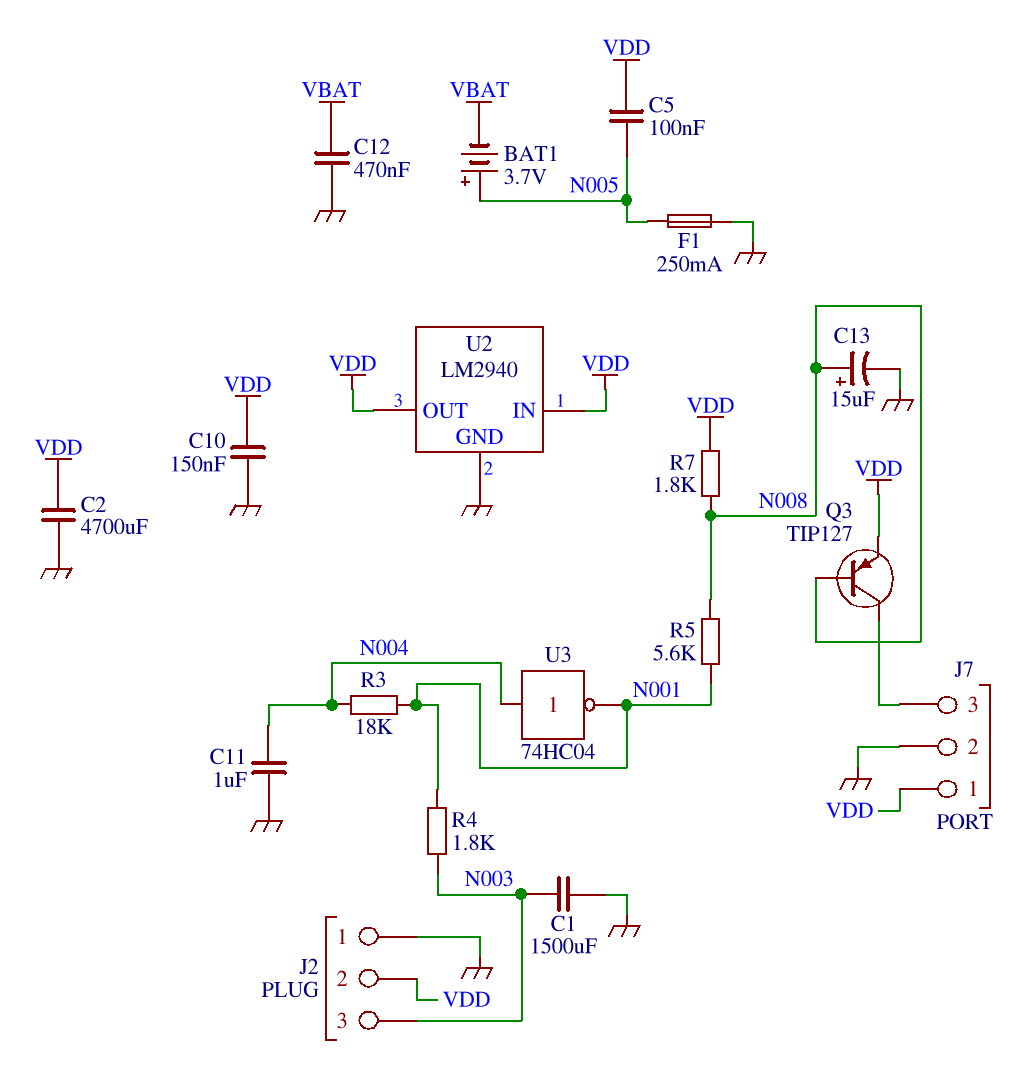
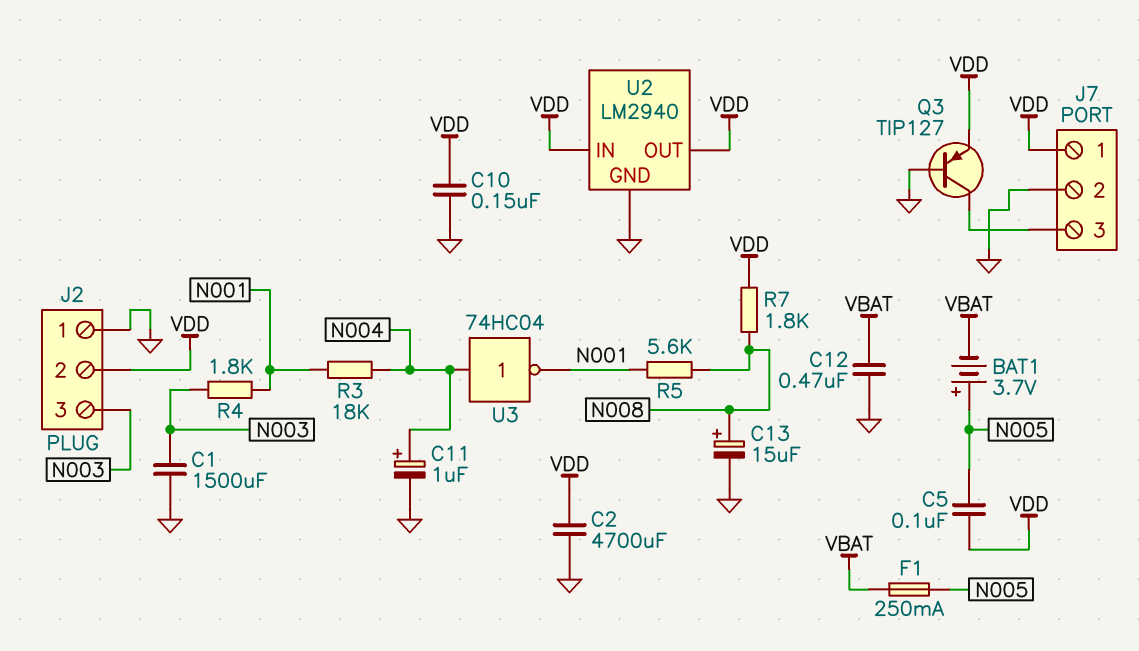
C11: 1uF (GND, N004) -> 1uF (plus N004, minus GND)
F1: 250mA (GND, N005) -> 250mA (N005, VBAT)
Q3: PNP TIP127 (B N008, C J7/3, E VDD) -> PNP TIP127 (B GND, C J7/3, E VDD)

